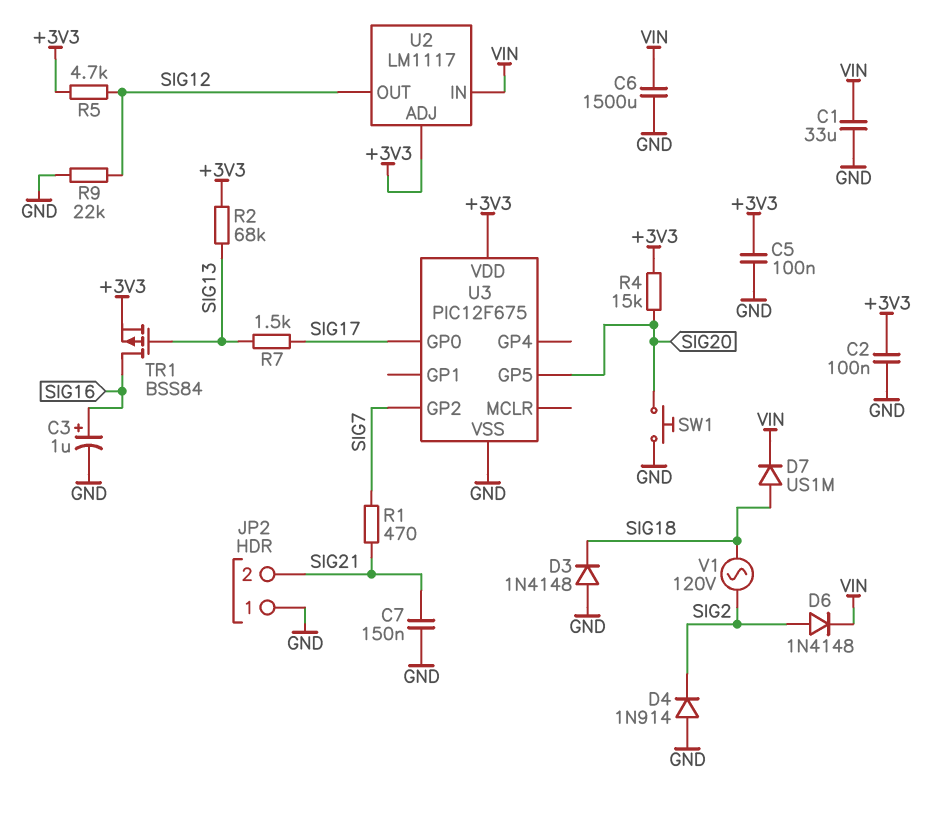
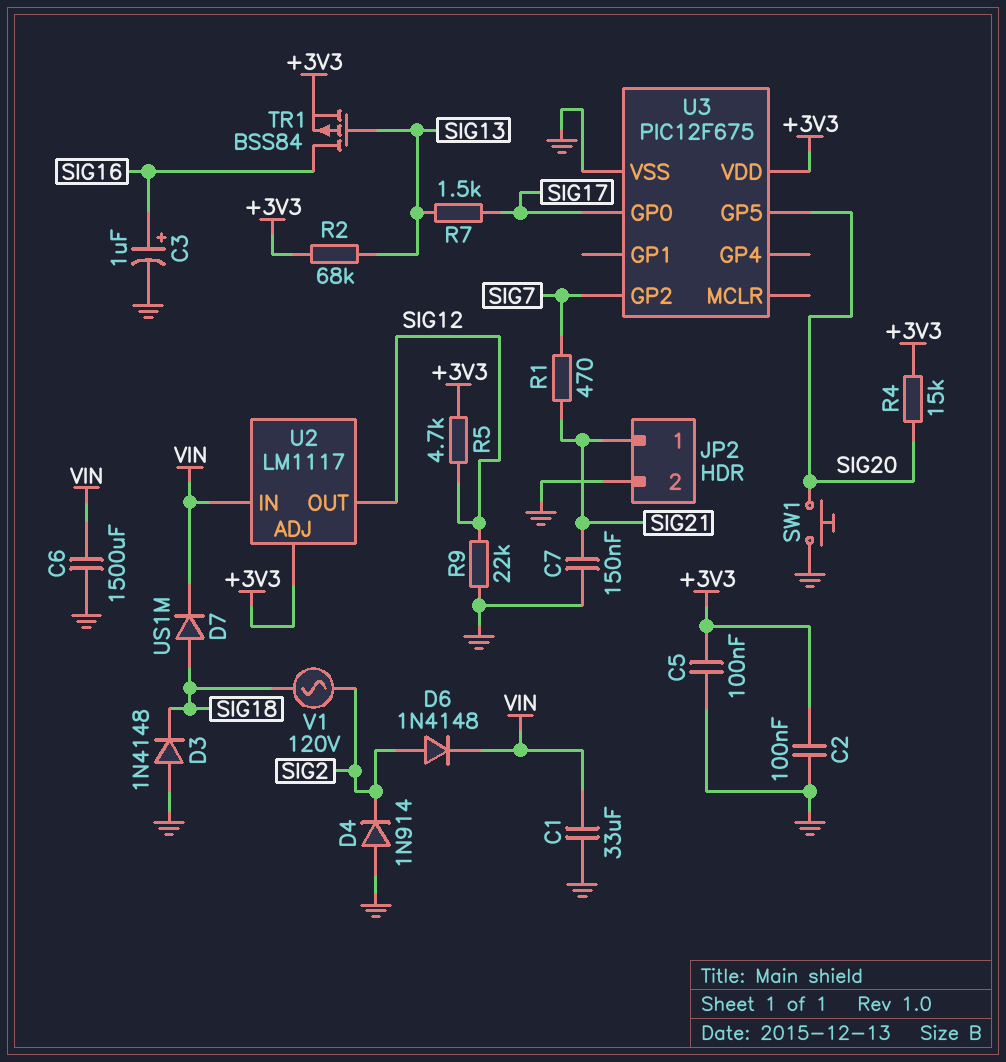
JP2 pin 1: GND -> SIG21
JP2 pin 2: SIG21 -> GND

